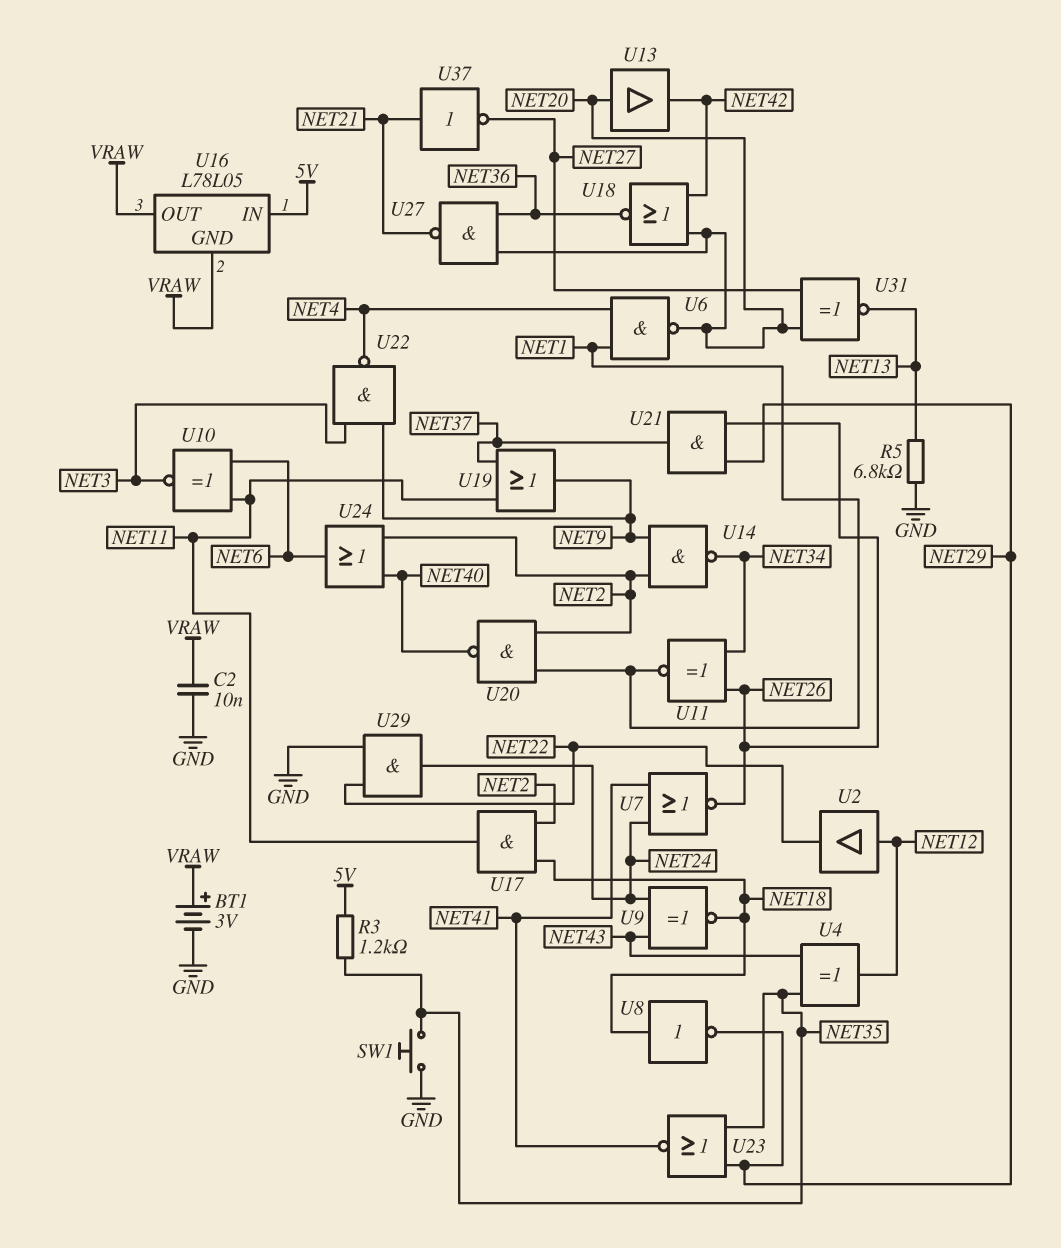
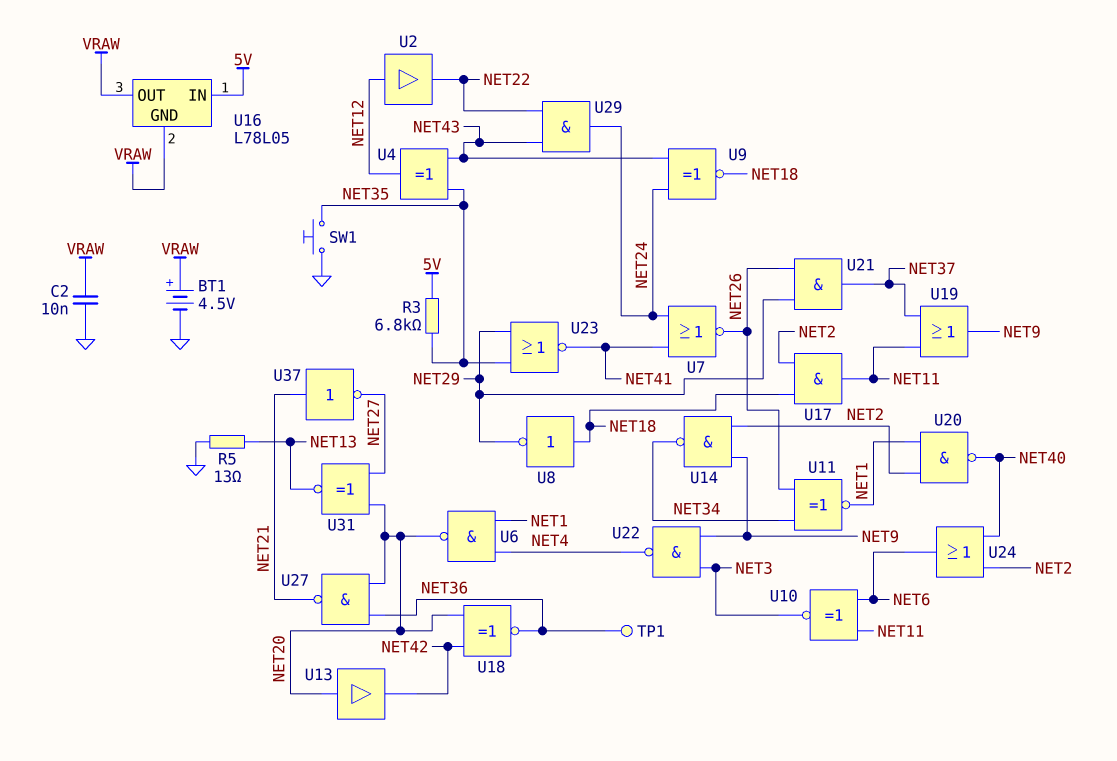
BT1: 3V (plus VRAW, minus GND) -> 4.5V (plus VRAW, minus GND)
R3: 1.2k (5V, NET35) -> 6.8k (5V, NET35)
R5: 6.8k (GND, NET13) -> 13 (GND, NET13)
TP1: none -> test point (NET36)
U18: NOR (in NET20, in NET42, out NET36) -> XNOR (in NET20, in NET42, out NET36)
U29: AND (in GND, in NET22, out NET24) -> AND (in NET22, in NET43, out NET24)

